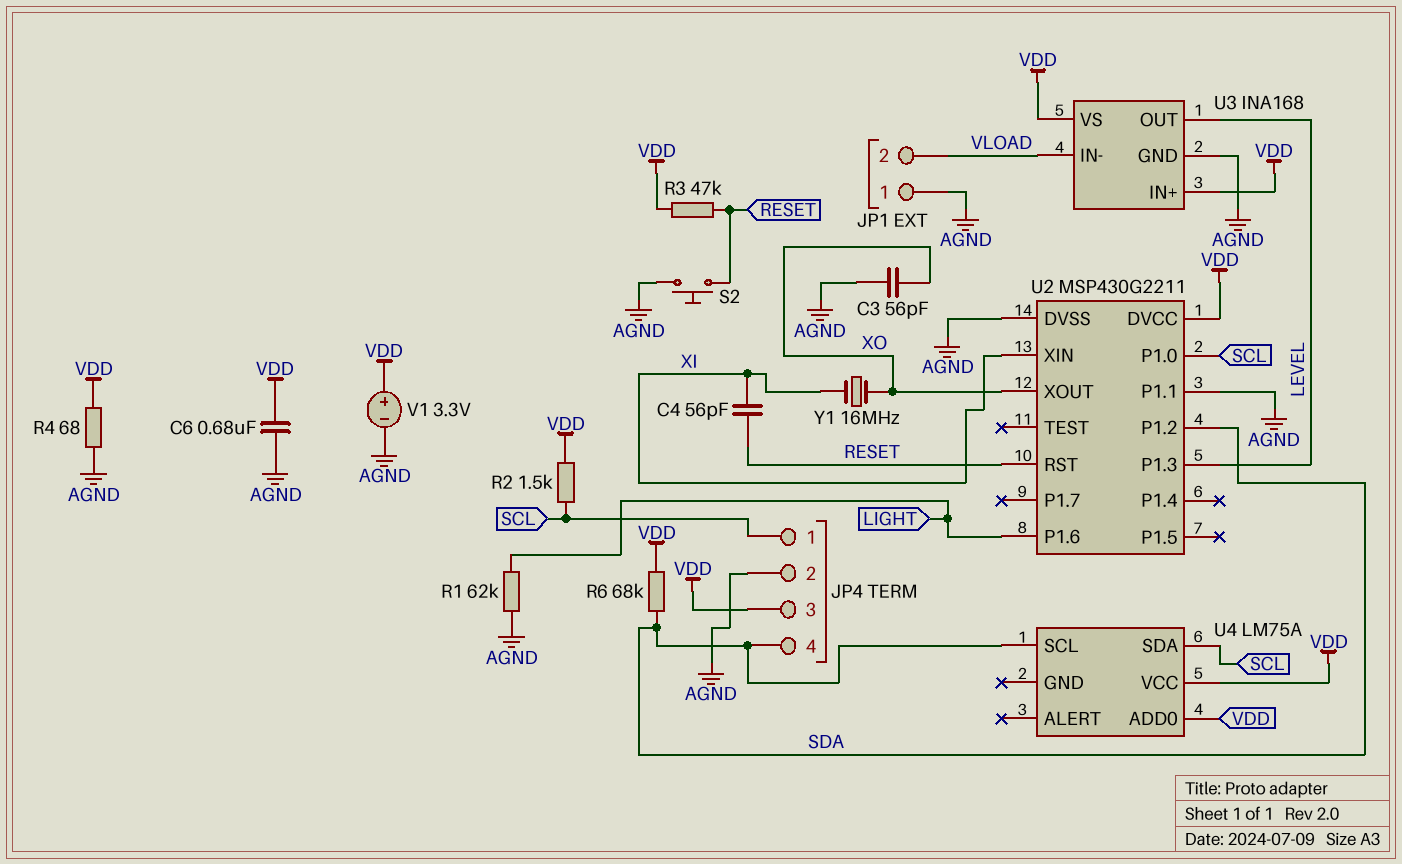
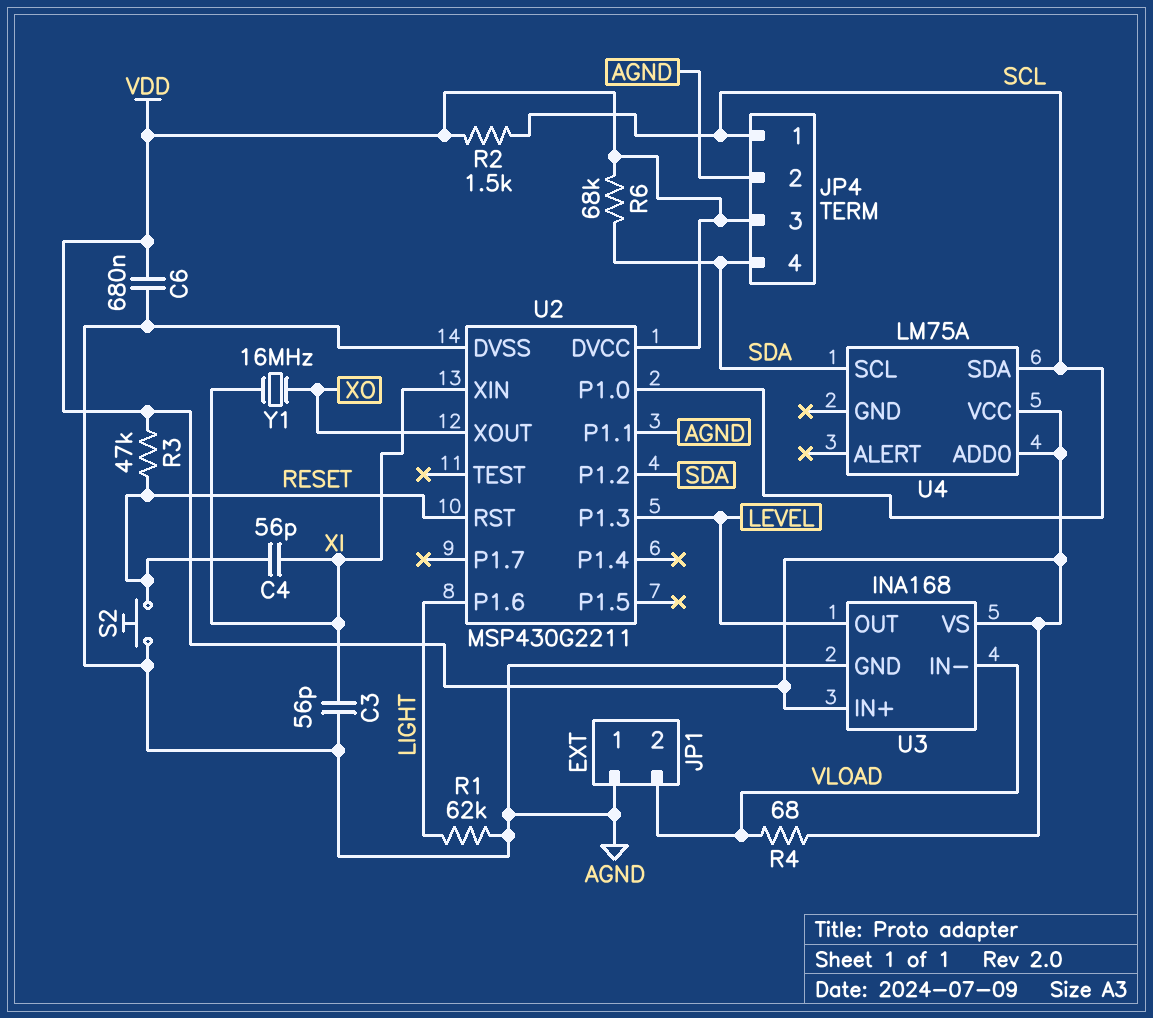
C3: 56pF (AGND, XO) -> 56pF (AGND, XI)
R4: 68 (AGND, VDD) -> 68 (VDD, VLOAD)
V1: 3.3V (plus VDD, minus AGND) -> none

